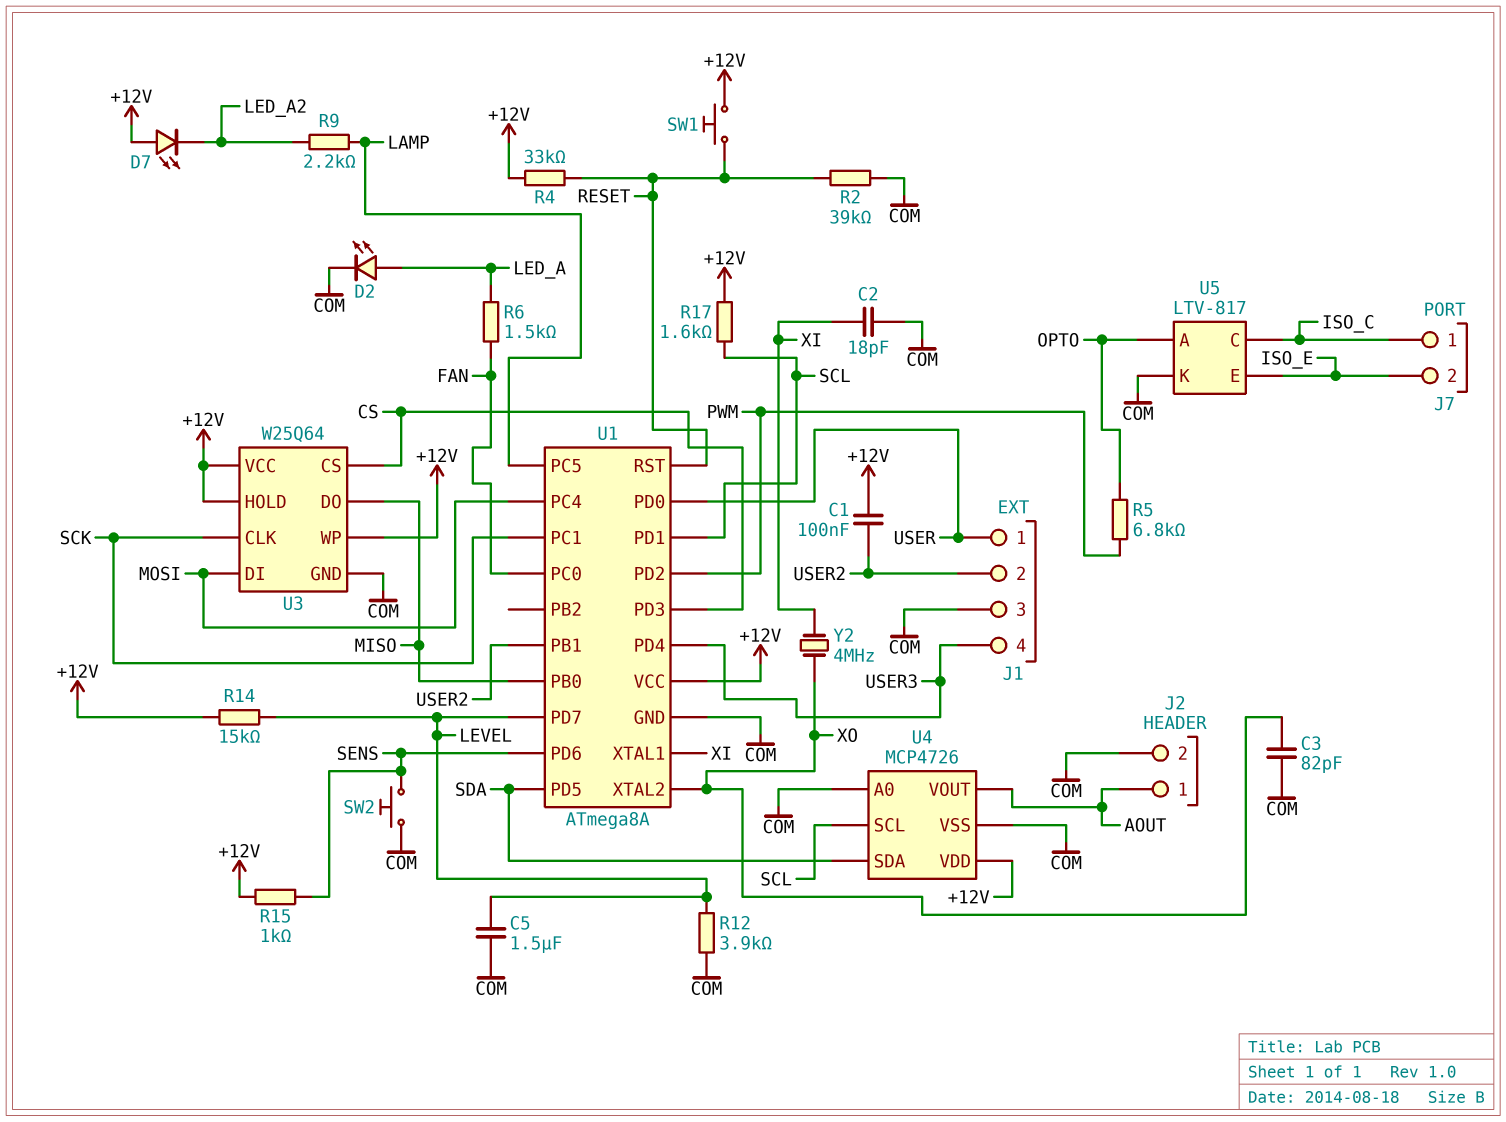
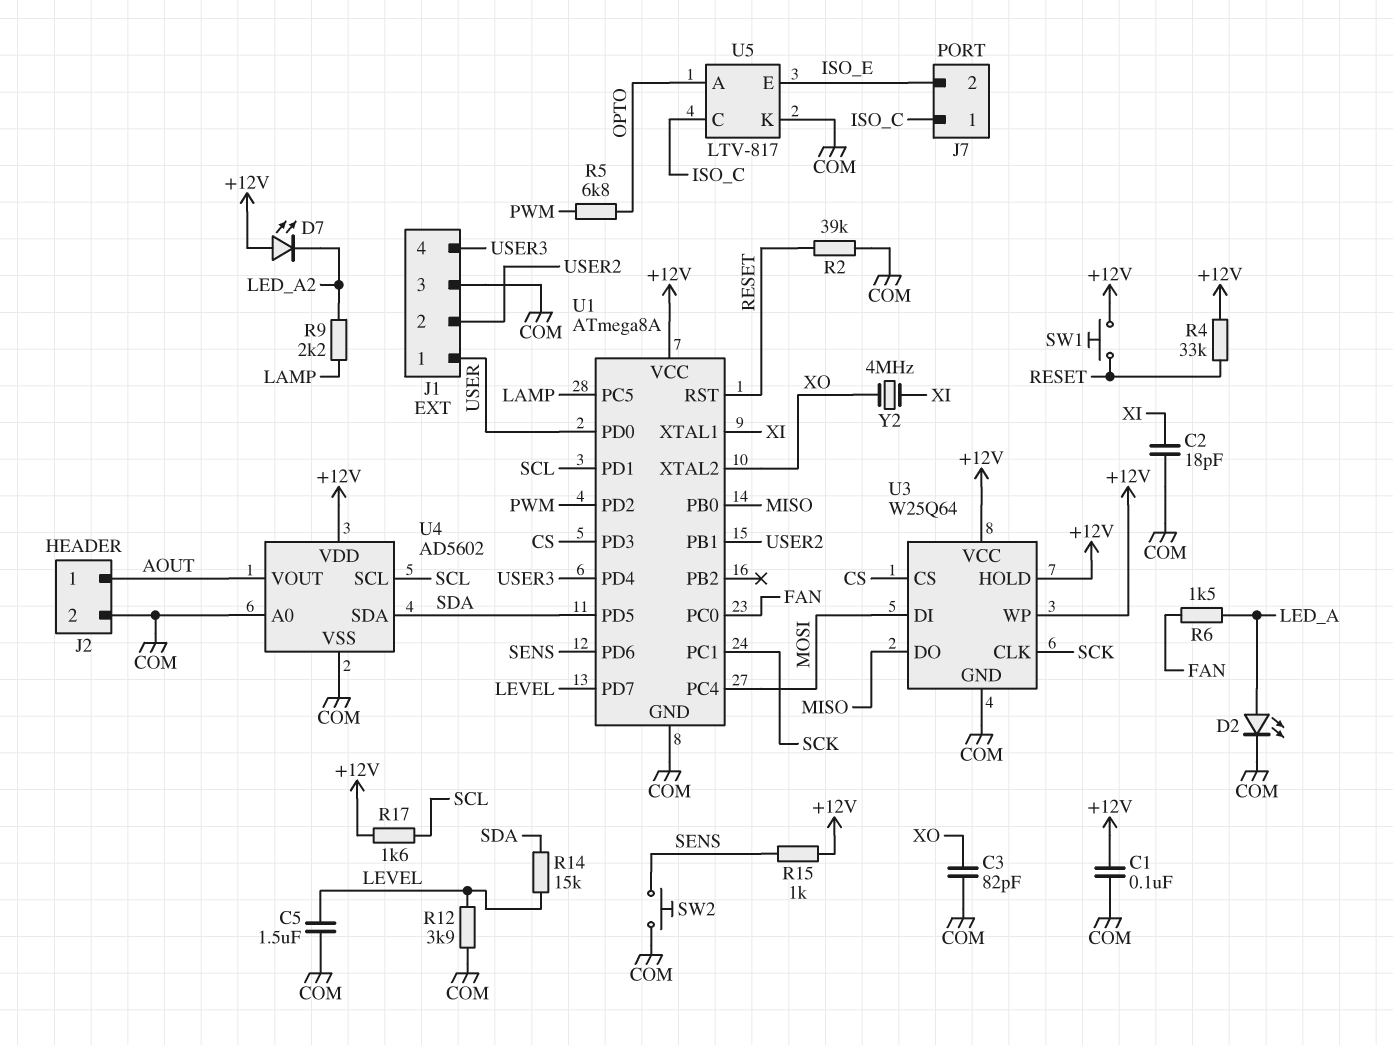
C1: 100nF (+12V, USER2) -> 100nF (+12V, COM)
R14: 15k (+12V, LEVEL) -> 15k (LEVEL, SDA)
U4: MCP4726 -> AD5602

